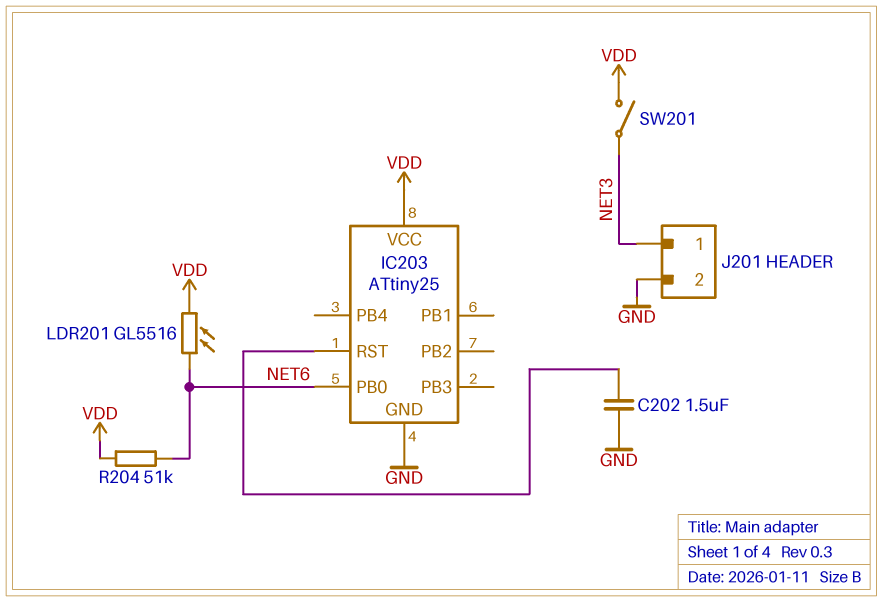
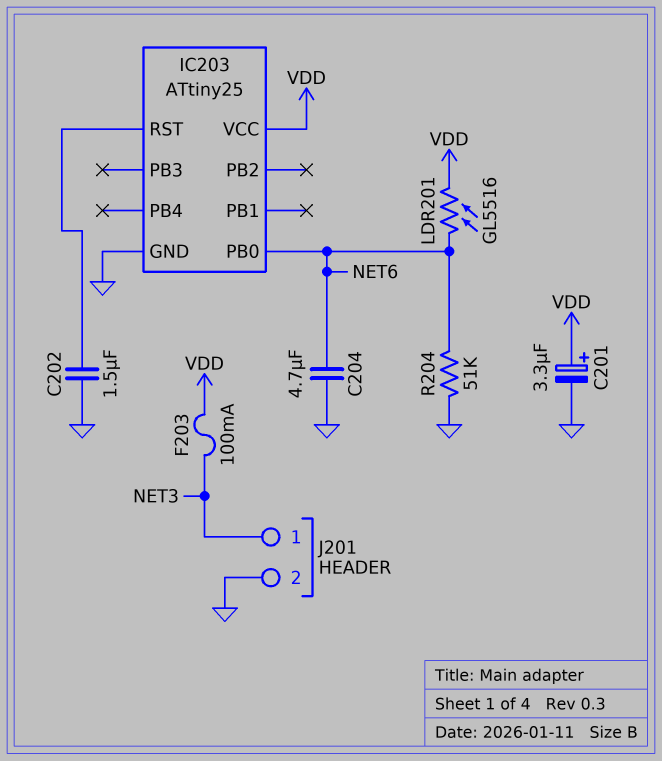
C201: none -> 3.3uF (plus VDD, minus GND)
C204: none -> 4.7uF (GND, NET6)
F203: none -> 100mA (NET3, VDD)
R204: 51k (NET6, VDD) -> 51k (GND, NET6)
SW201: switch (NET3, VDD) -> none

